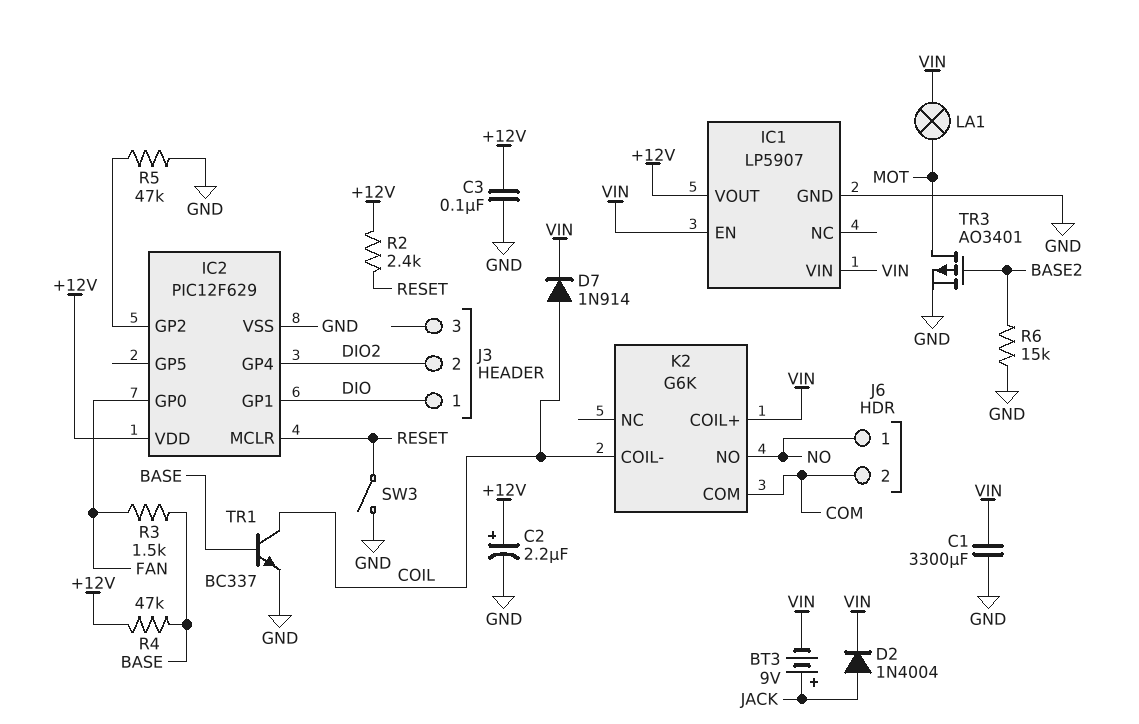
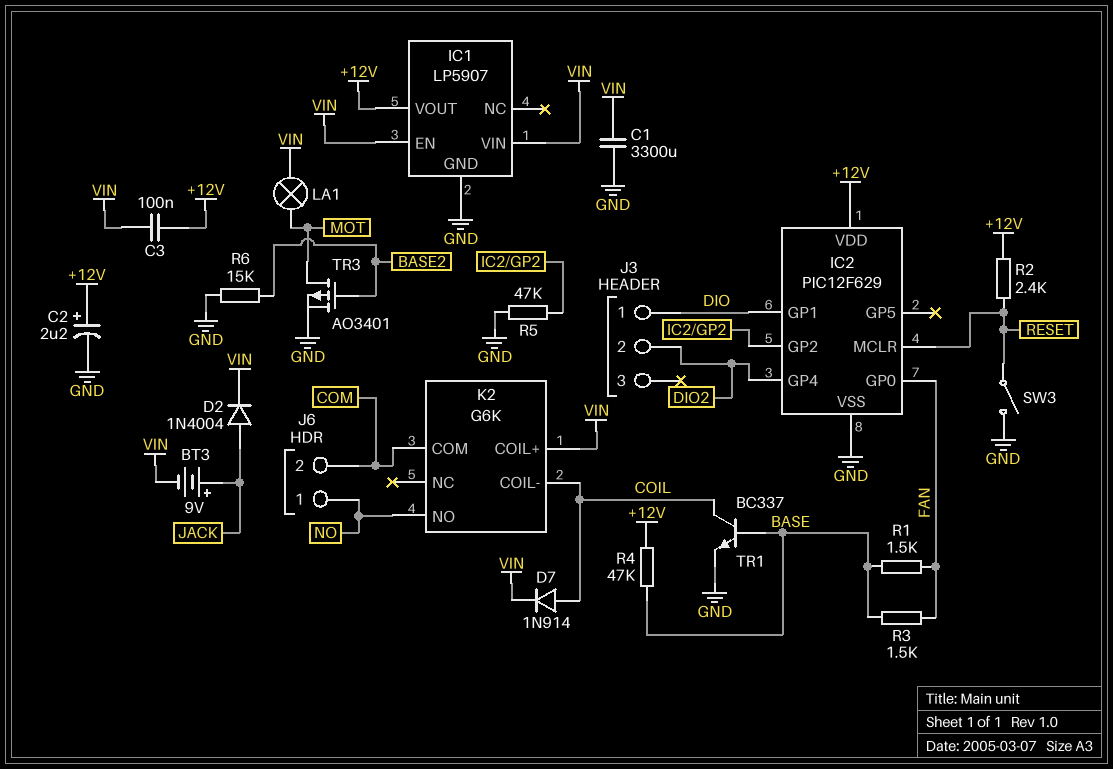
C3: 100nF (+12V, GND) -> 100nF (+12V, VIN)
R1: none -> 1.5k (BASE, FAN)

